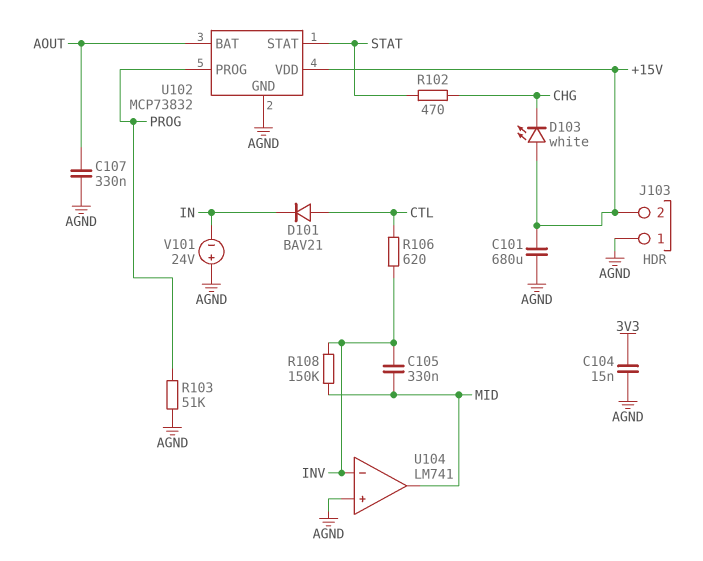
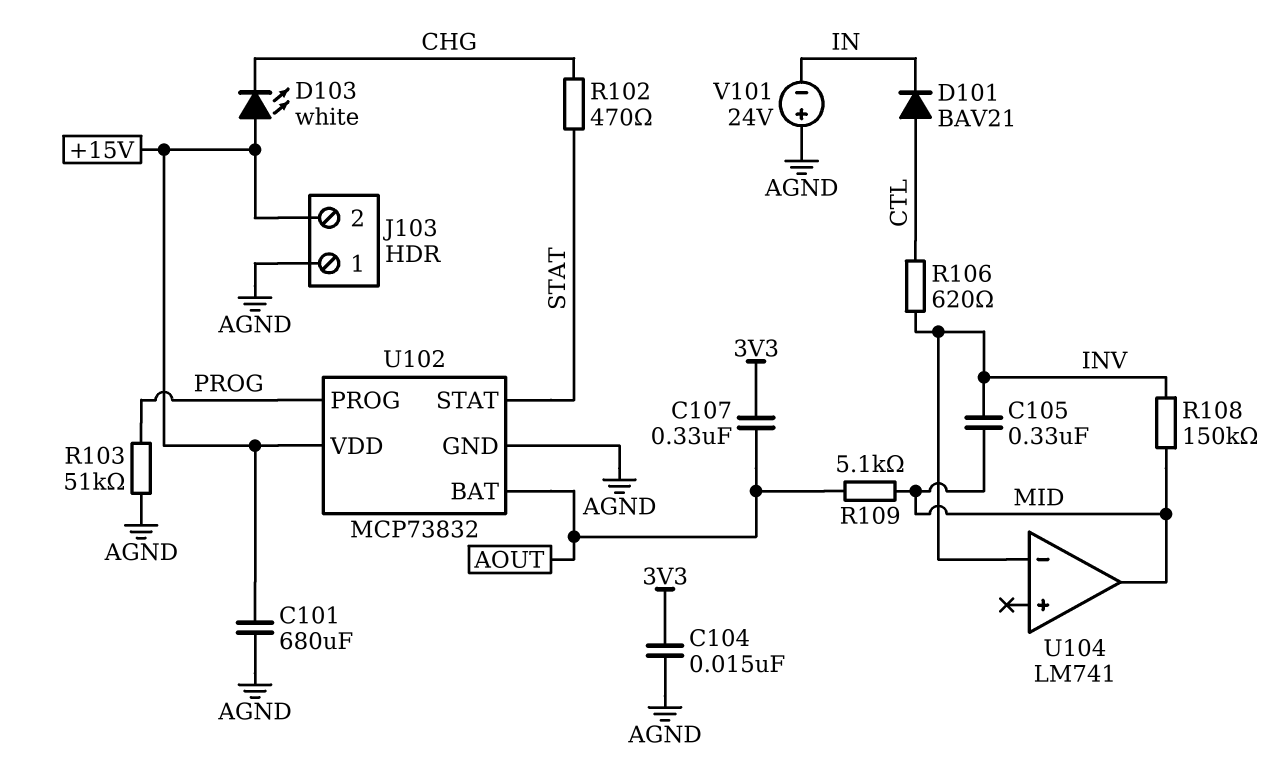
C107: 330nF (AGND, AOUT) -> 330nF (3V3, AOUT)
R109: none -> 5.1k (AOUT, MID)
U104 pin in+: AGND -> none

